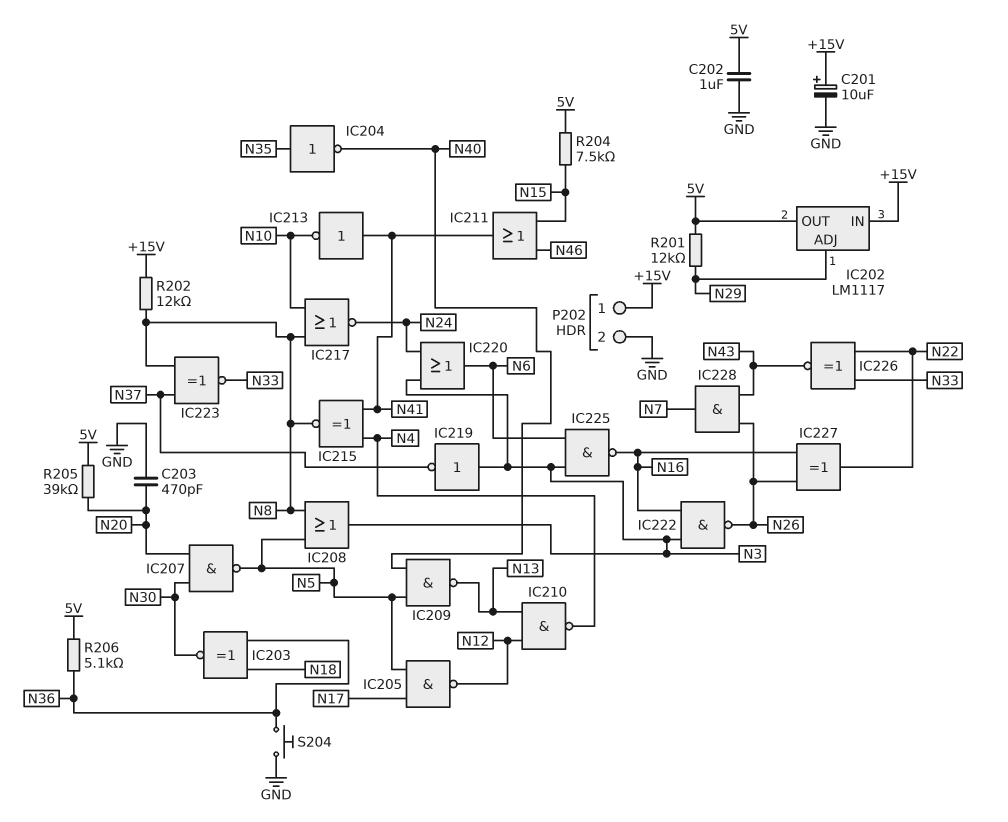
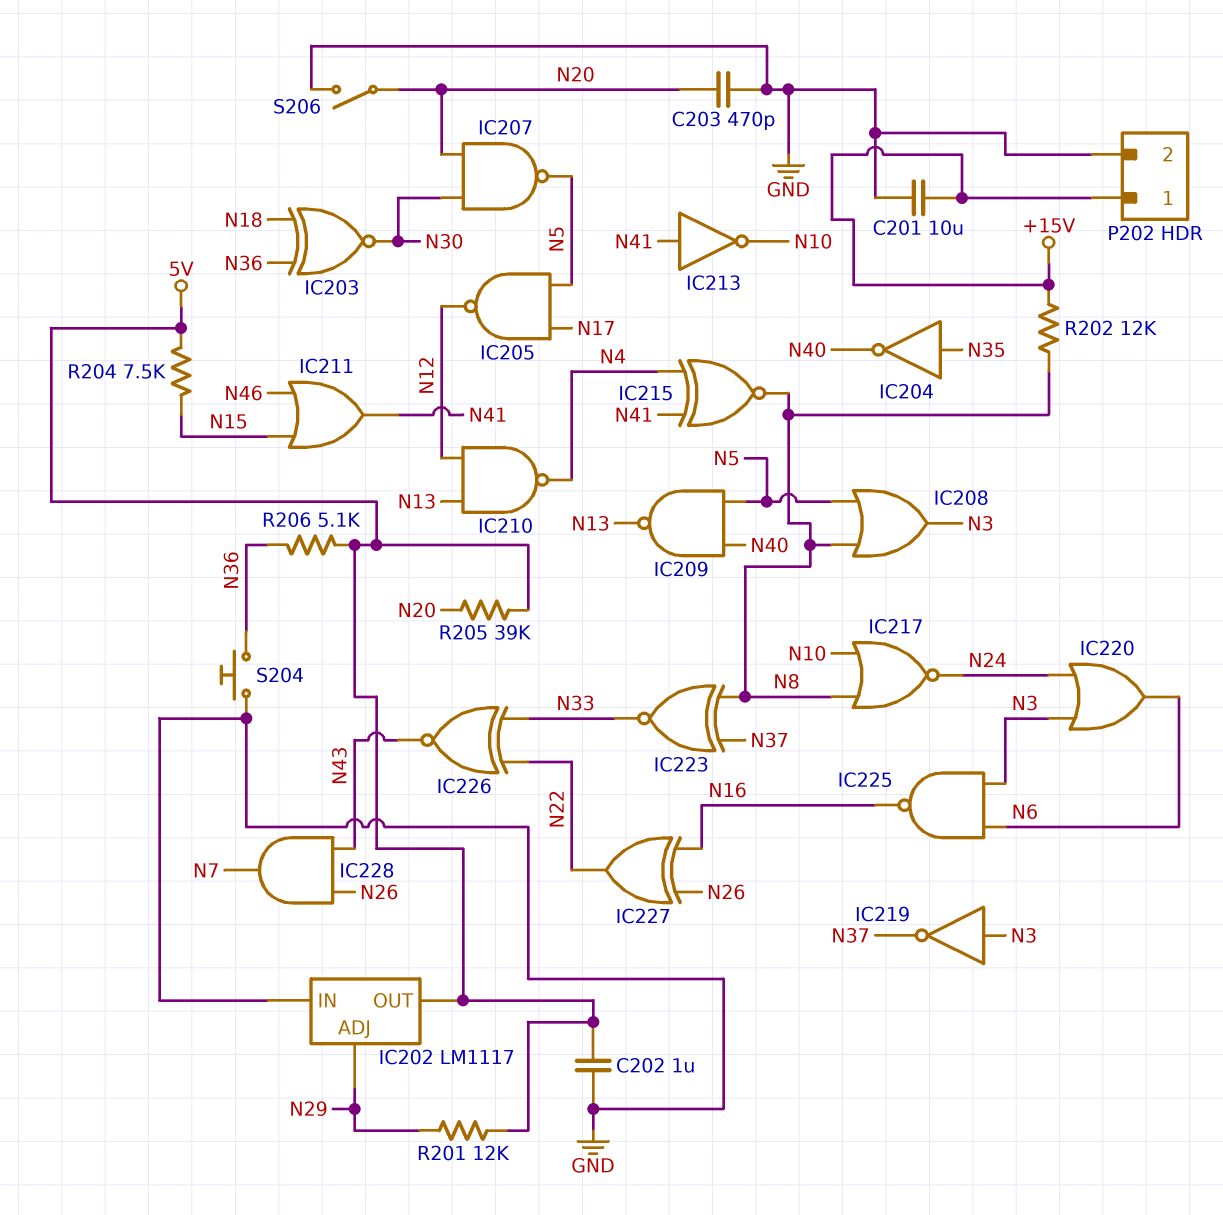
C201: 10uF (plus +15V, minus GND) -> 10uF (+15V, GND)
IC202 pin IN: +15V -> GND
IC222: NAND (in N3, in N16, out N26) -> none
S206: none -> switch (GND, N20)

